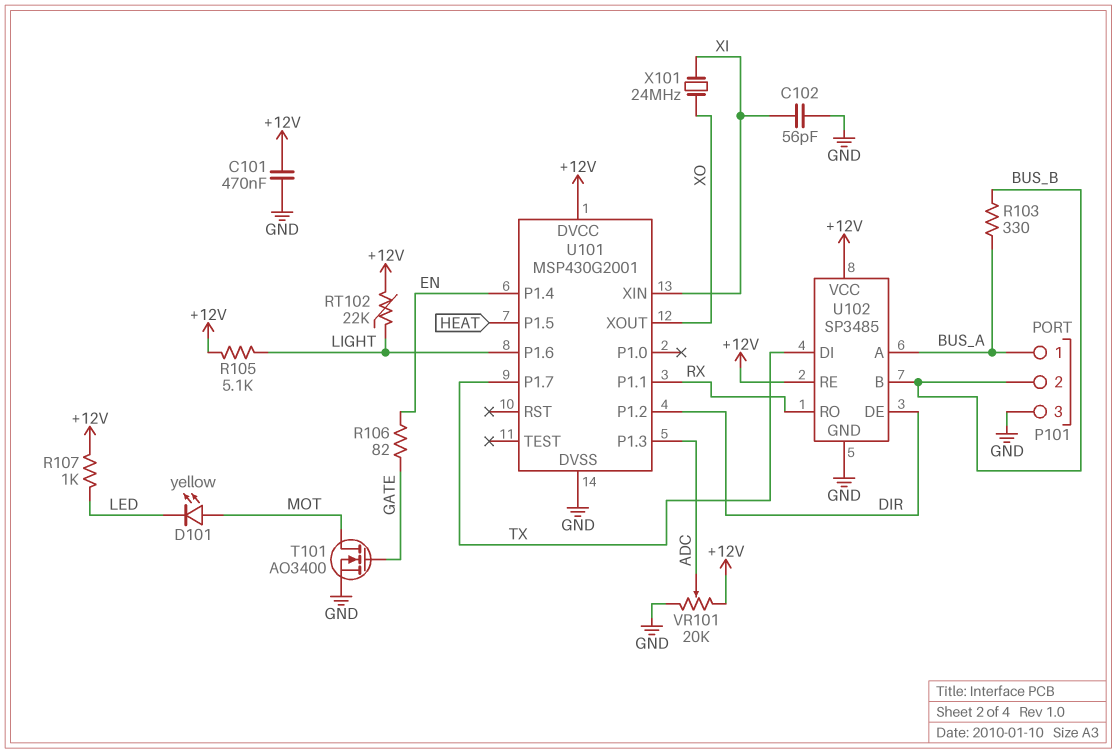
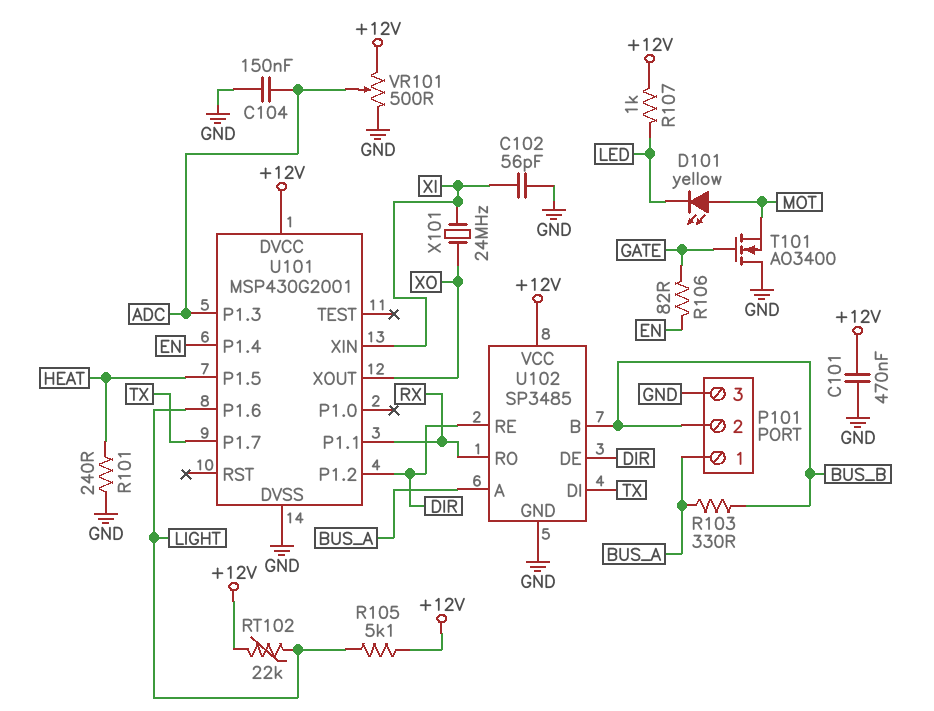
C104: none -> 150nF (ADC, GND)
R101: none -> 240 (GND, HEAT)
T101: NMOS AO3400 (G GATE, D MOT, S GND) -> NMOS AO3400 (G GATE, D GND, S MOT)
U102 pin RE: +12V -> DIR
VR101: 20k (+12V, GND, wiper ADC) -> 500 (+12V, GND, wiper ADC)

